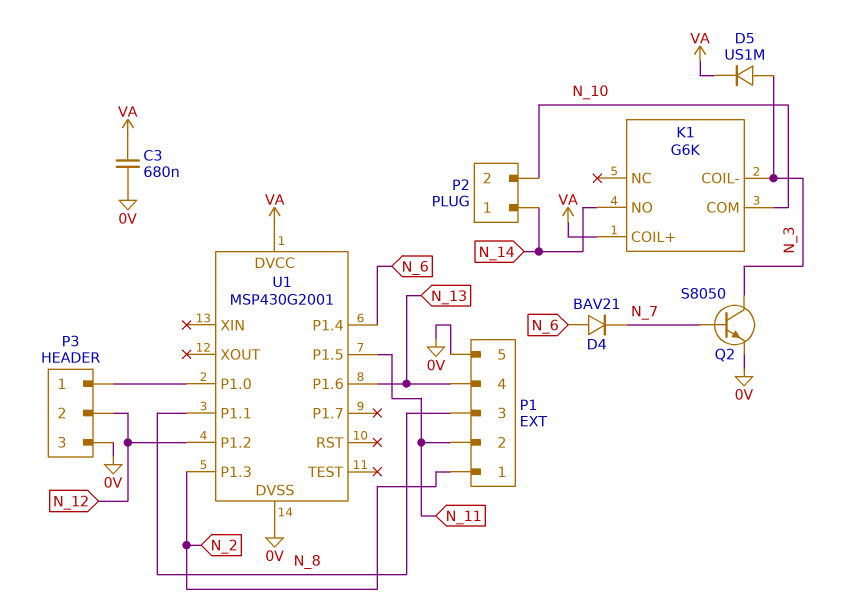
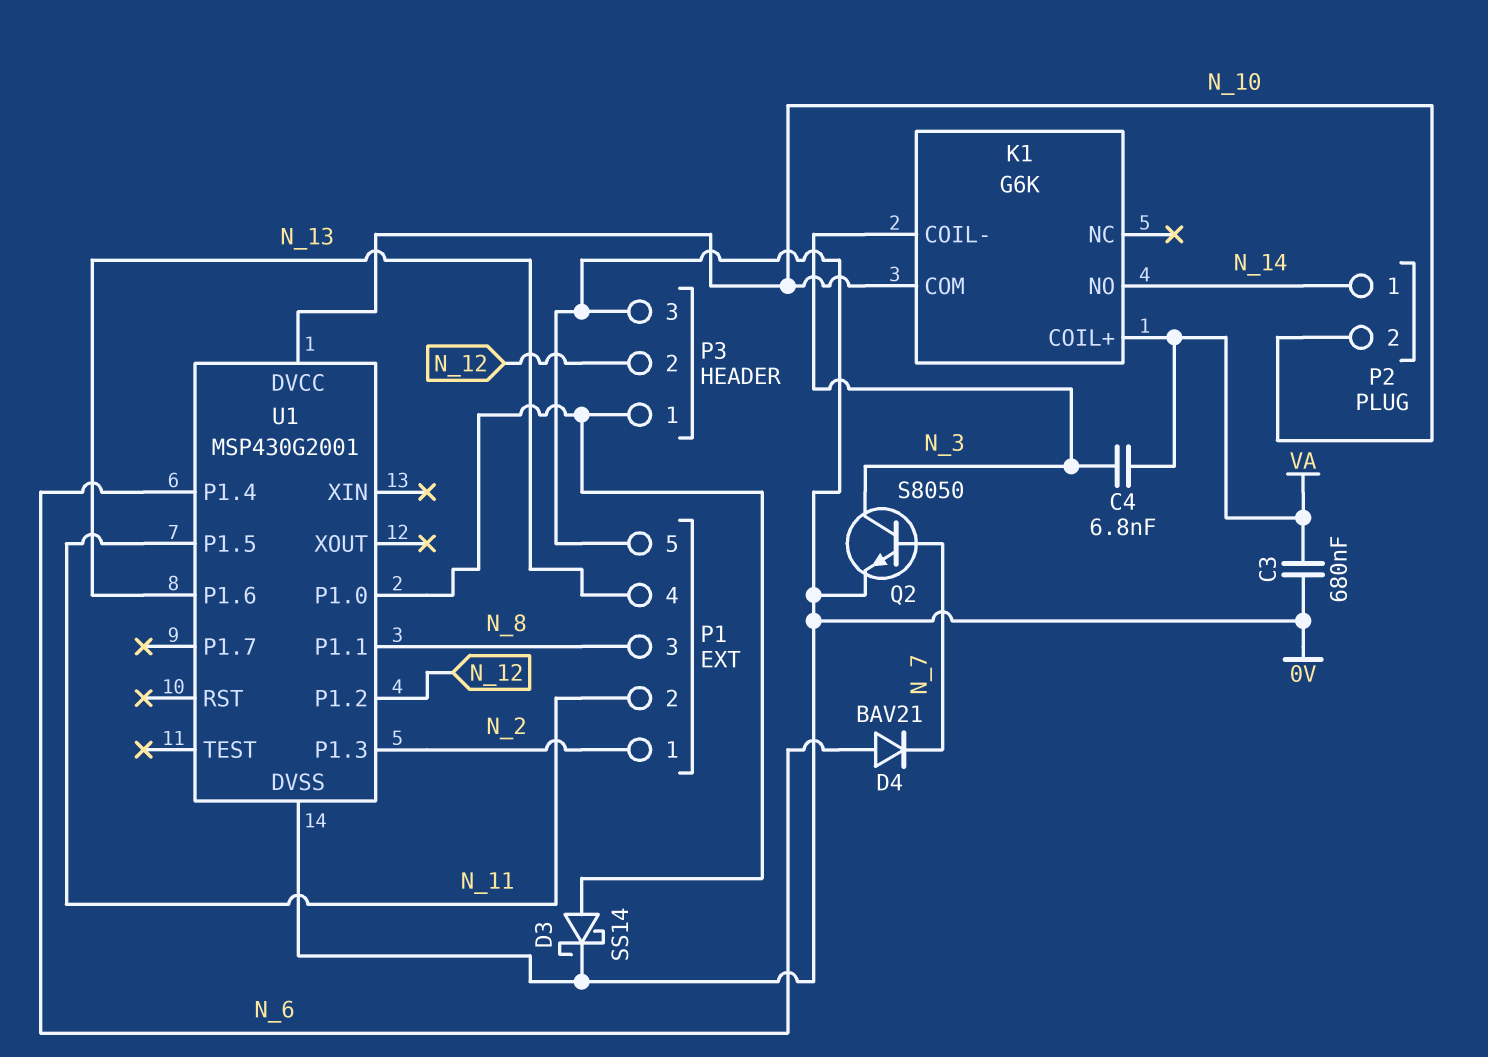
C4: none -> 6.8nF (N_3, VA)
D3: none -> schottky SS14 (A P3/1, K 0V)
D5: diode US1M (A N_3, K VA) -> none
U1 pin DVCC: VA -> N_10

